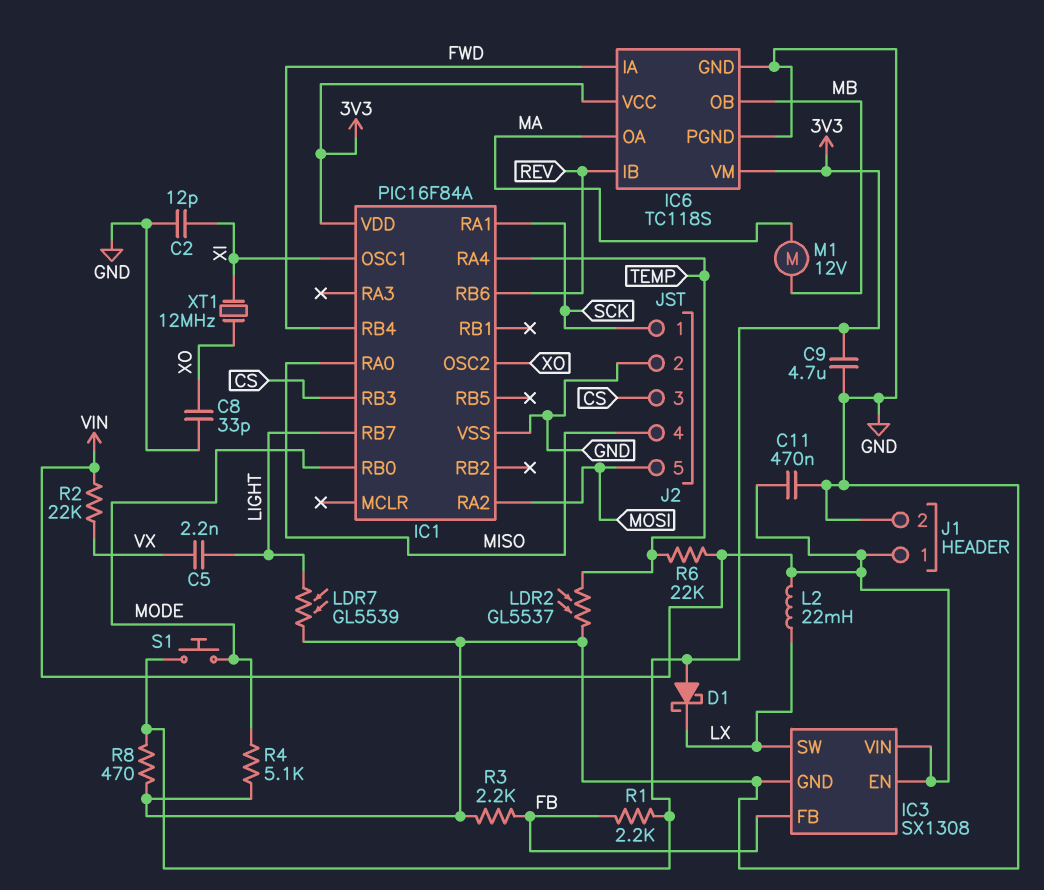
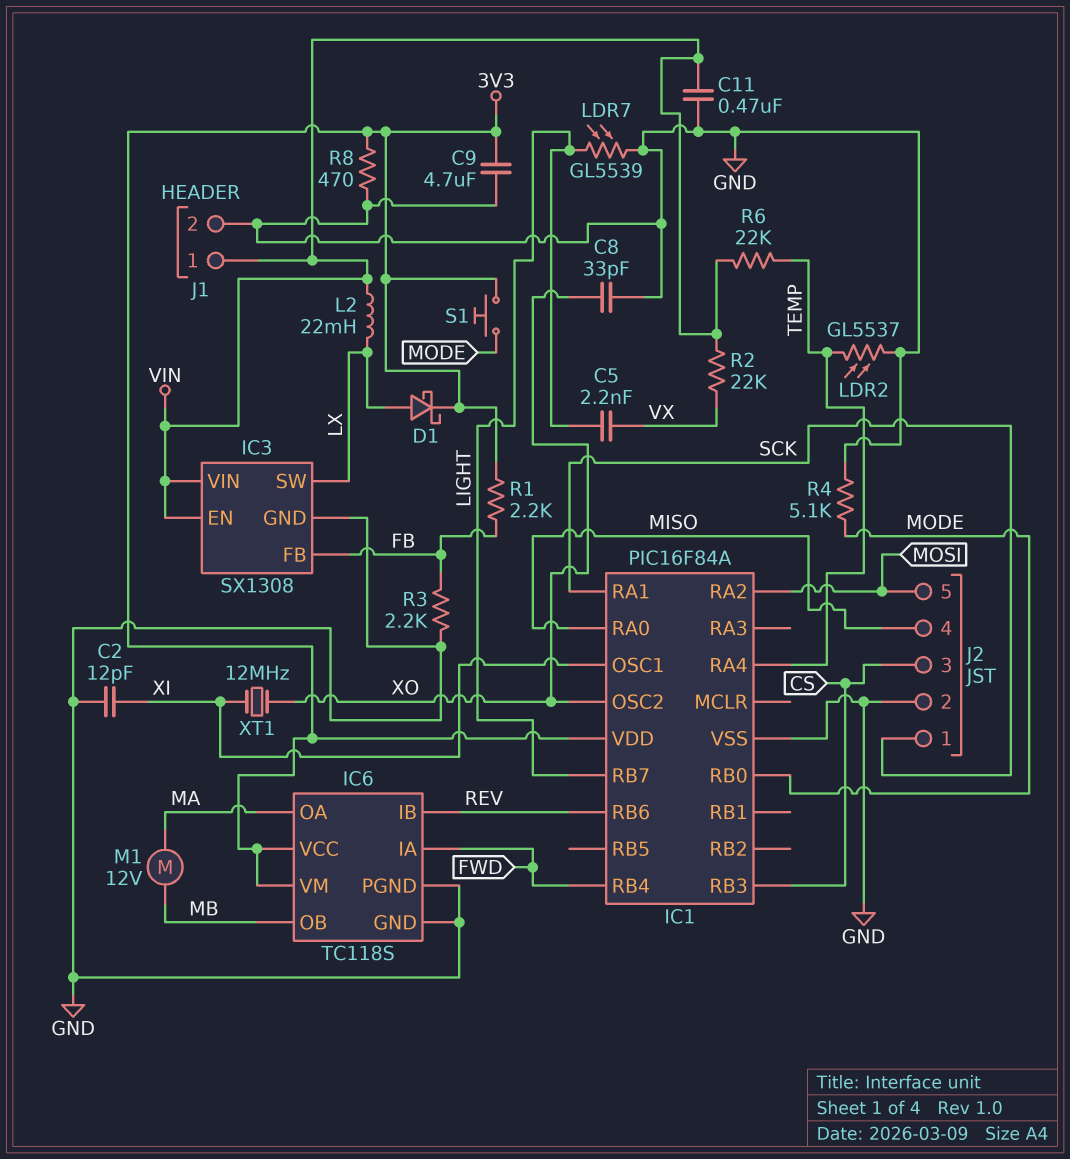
D1: schottky (A 3V3, K LX) -> schottky (A LX, K 3V3)

